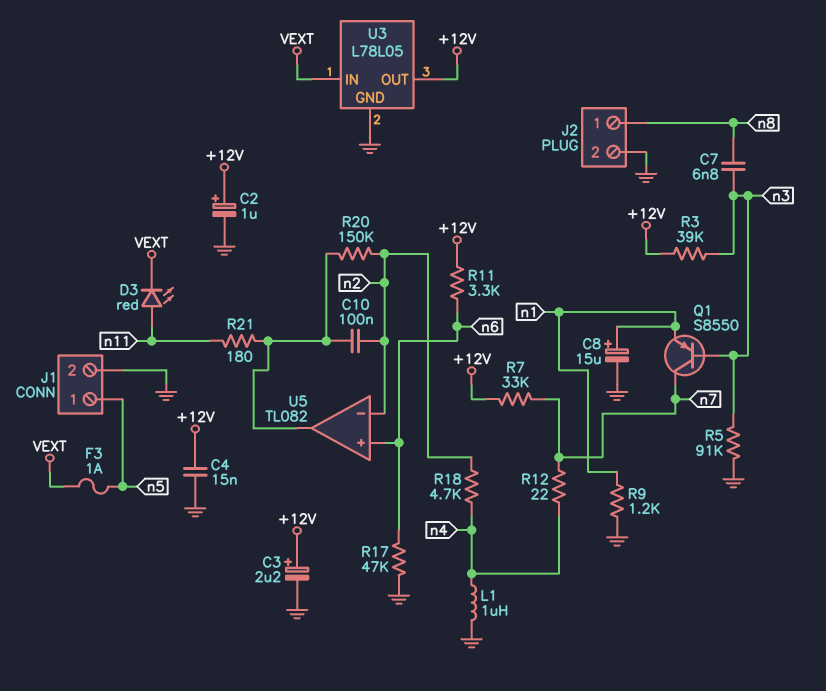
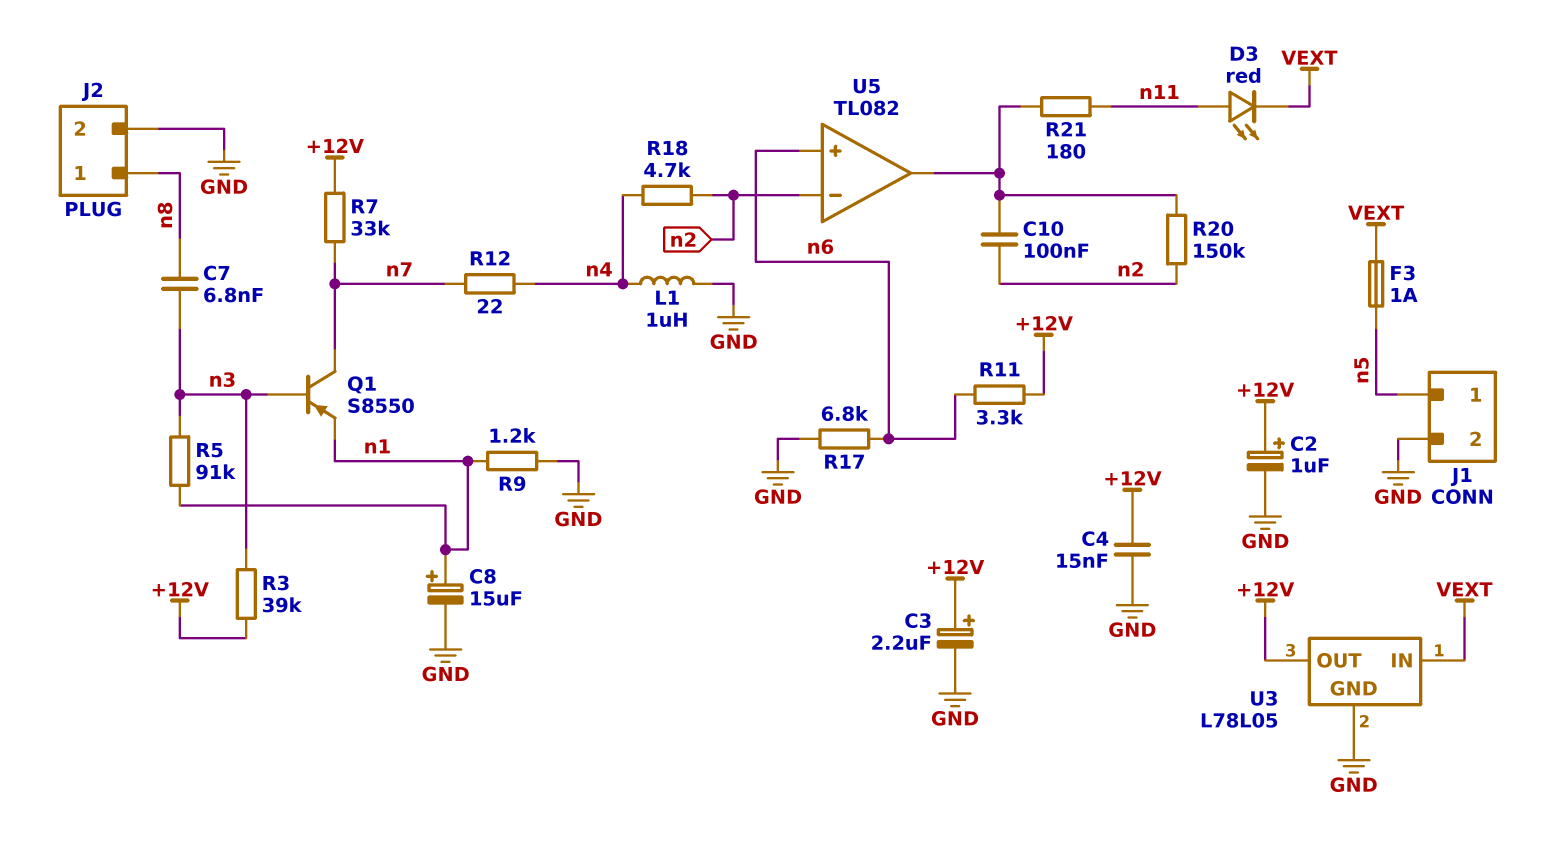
R5: 91k (GND, n3) -> 91k (n1, n3)
R17: 47k (GND, n6) -> 6.8k (GND, n6)

